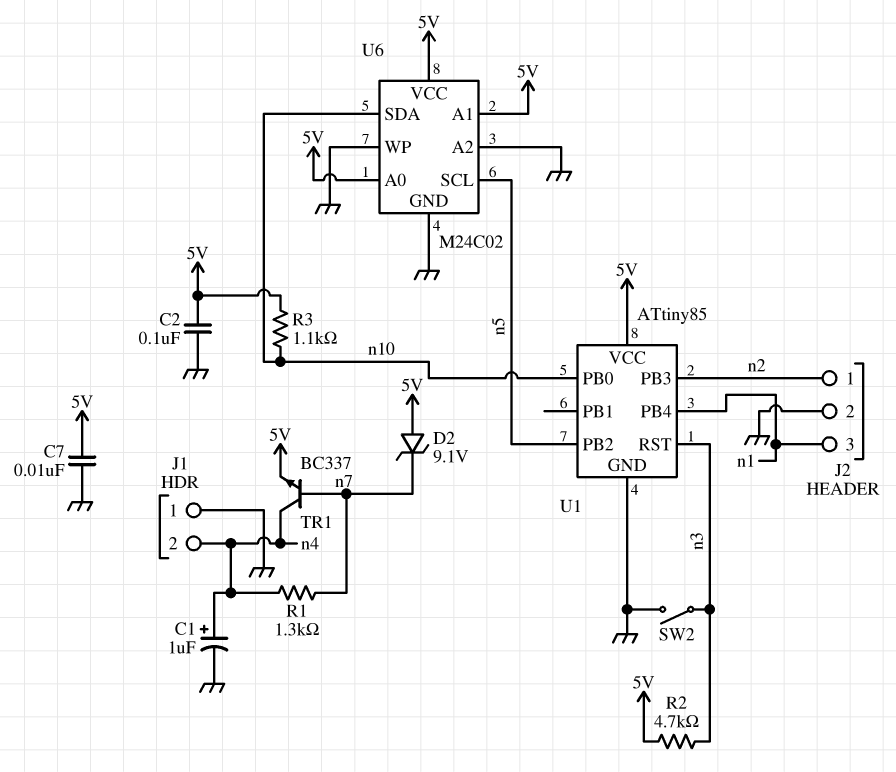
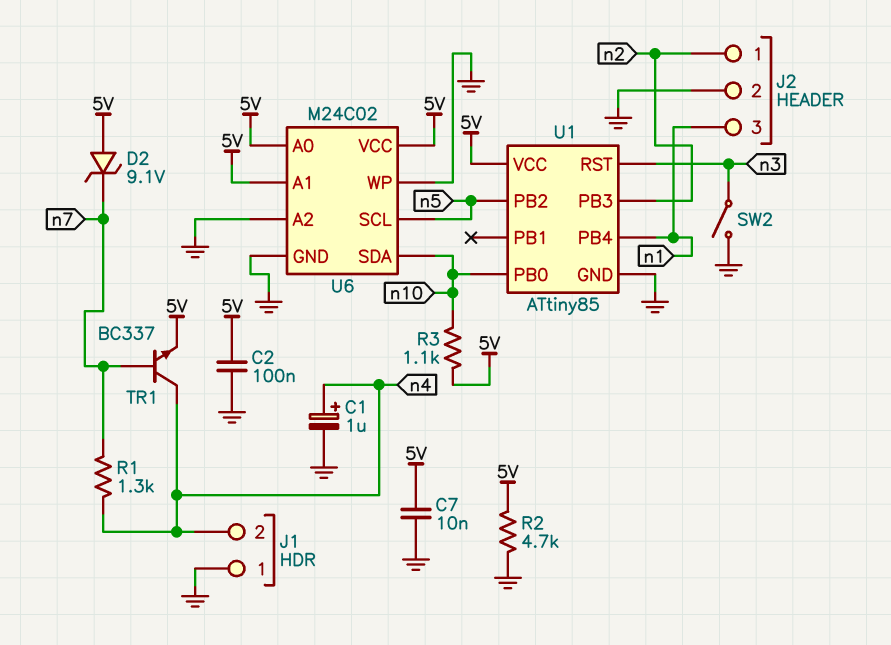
R2: 4.7k (5V, n3) -> 4.7k (5V, GND)

